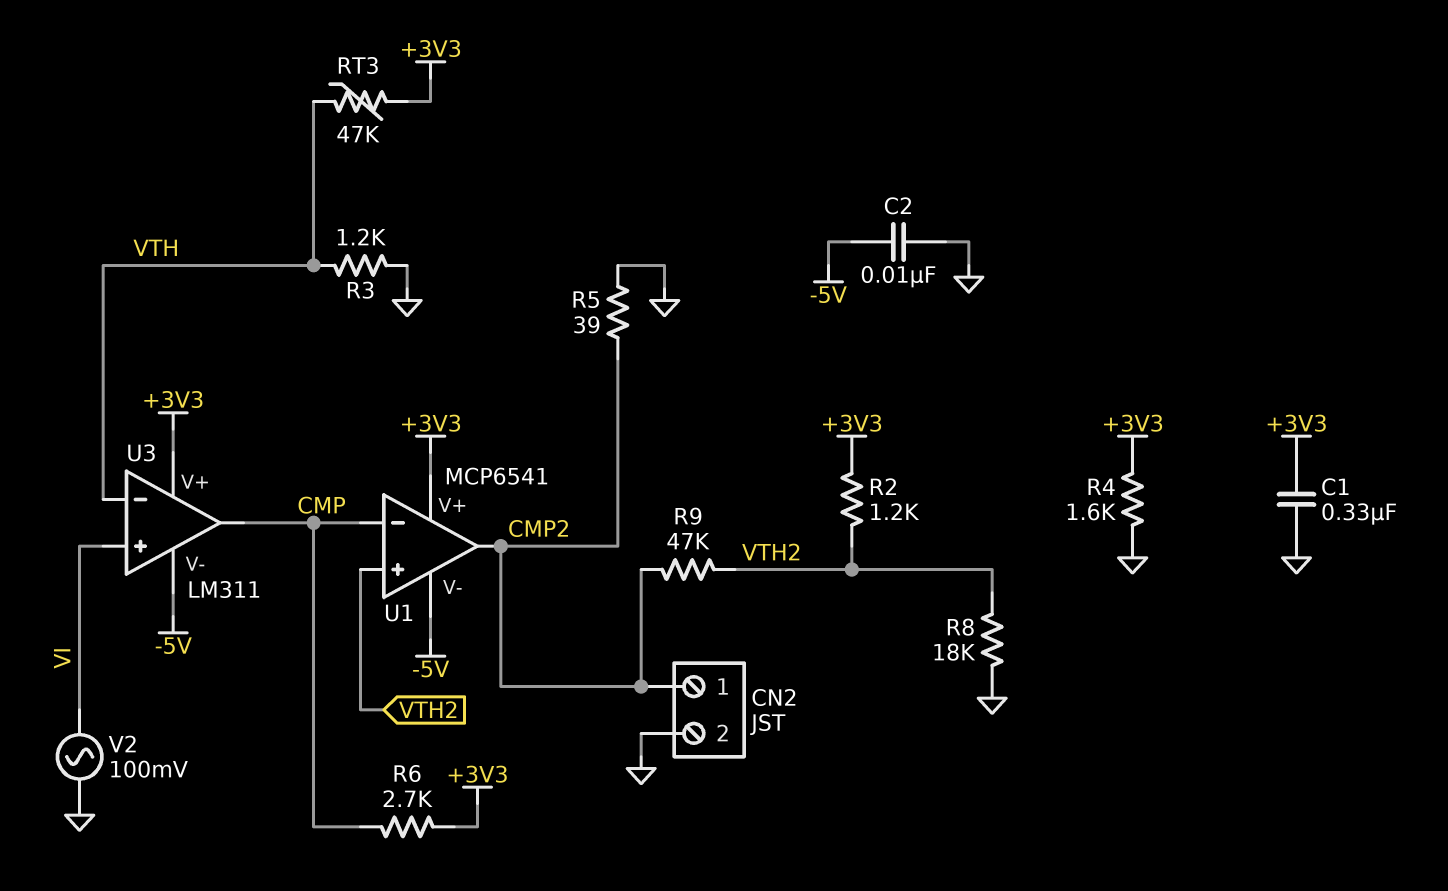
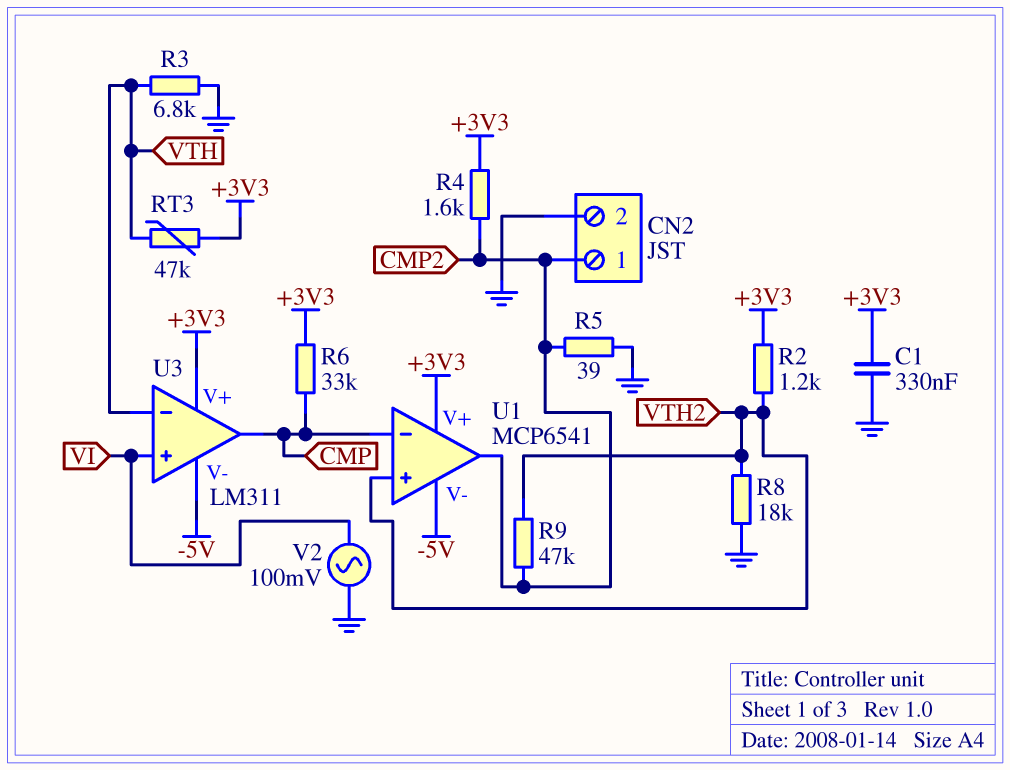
C2: 10nF (-5V, GND) -> none
R3: 1.2k (GND, VTH) -> 6.8k (GND, VTH)
R4: 1.6k (+3V3, GND) -> 1.6k (+3V3, CMP2)
R6: 2.7k (+3V3, CMP) -> 33k (+3V3, CMP)

